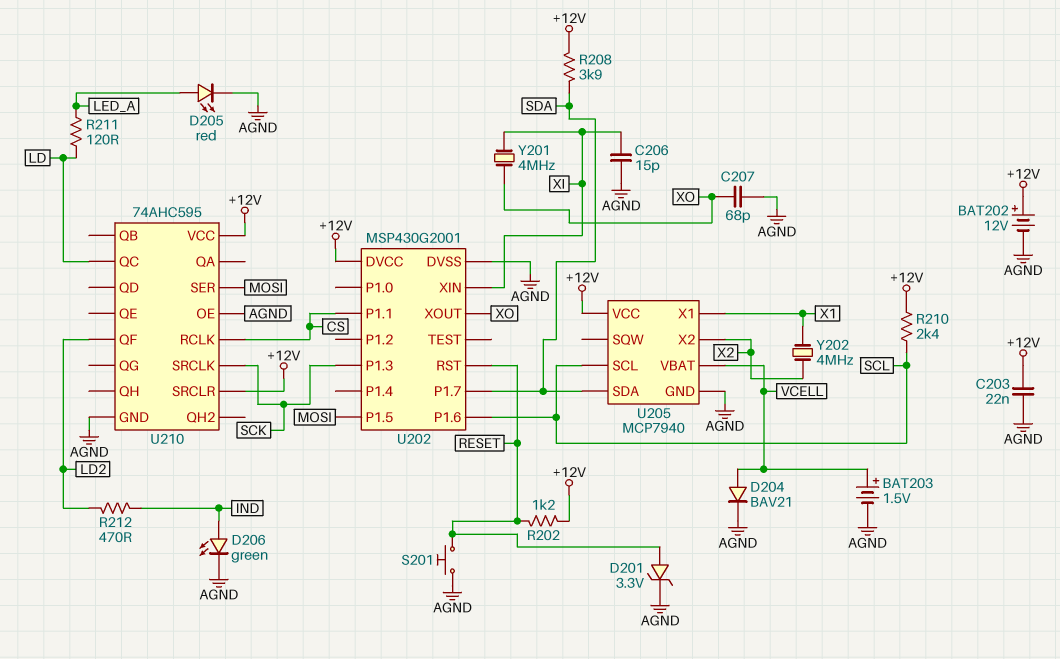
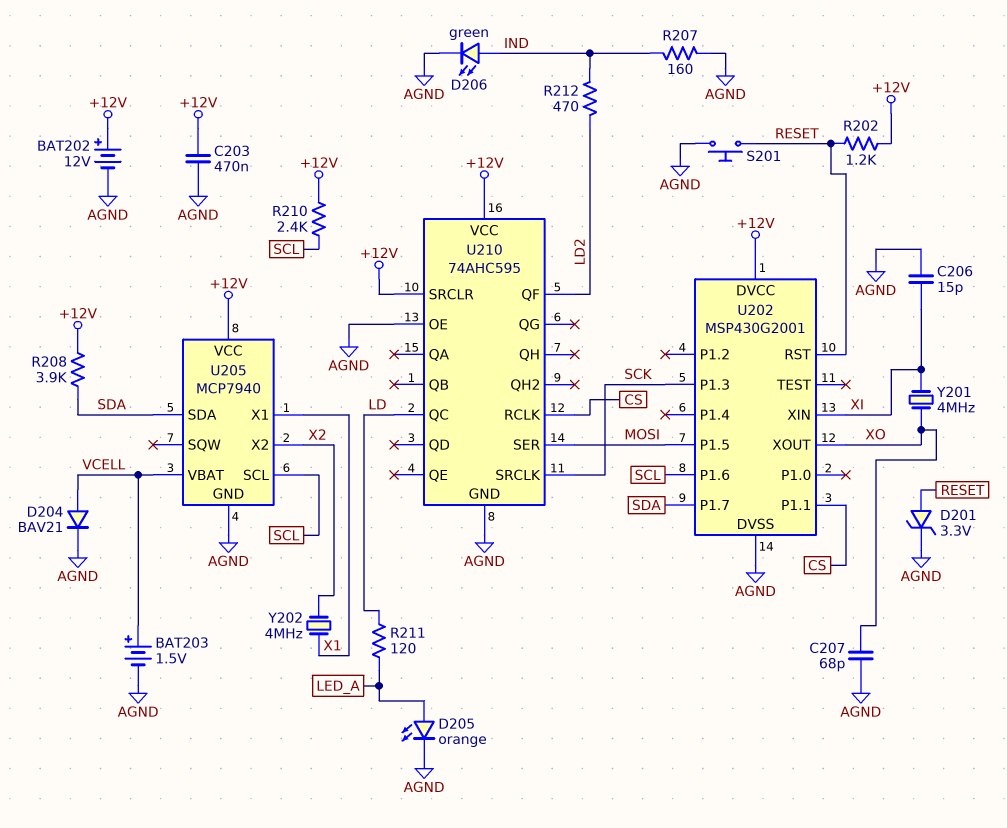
C203: 22nF (+12V, AGND) -> 470nF (+12V, AGND)
D205: LED red (A LED_A, K AGND) -> LED orange (A LED_A, K AGND)
R207: none -> 160 (AGND, IND)

